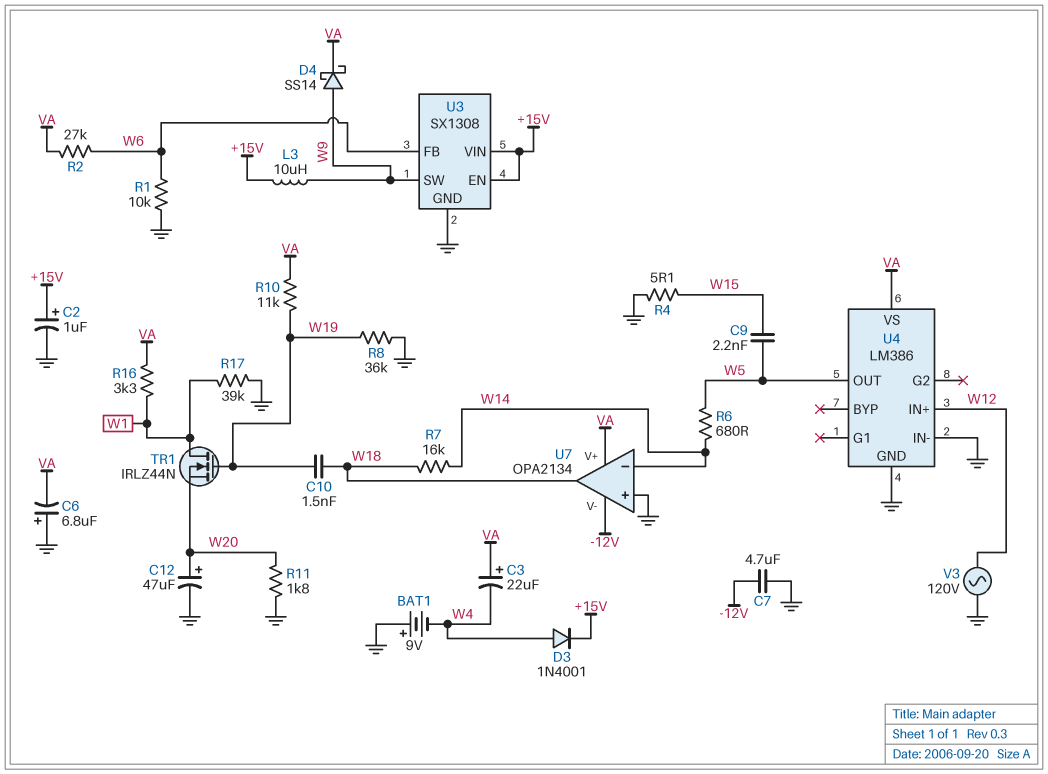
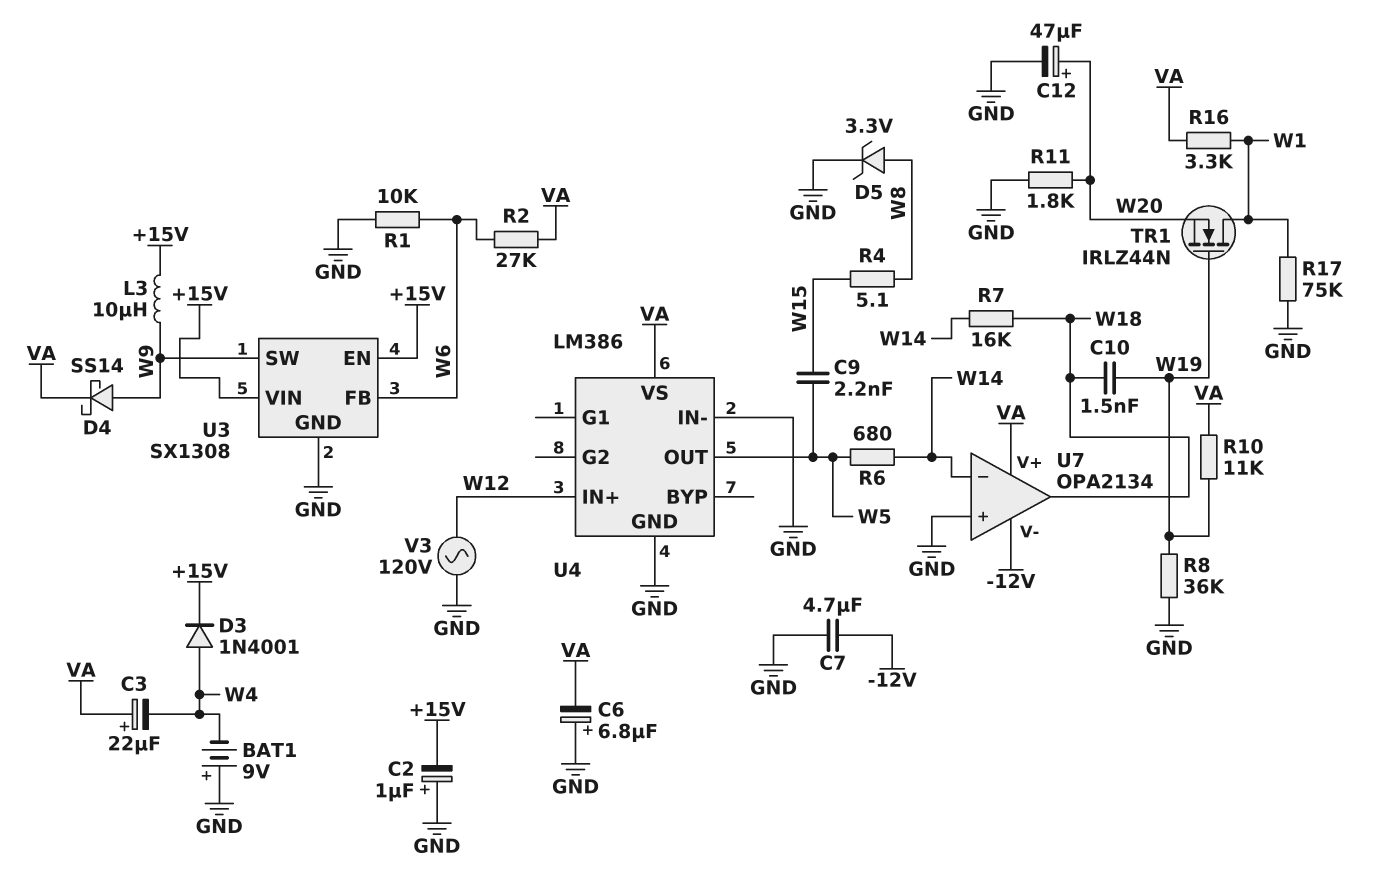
C2: 1uF (plus +15V, minus GND) -> 1uF (plus GND, minus +15V)
D5: none -> zener 3.3V (A W8, K GND)
R4: 5.1 (GND, W15) -> 5.1 (W8, W15)
R17: 39k (GND, W1) -> 75k (GND, W1)

